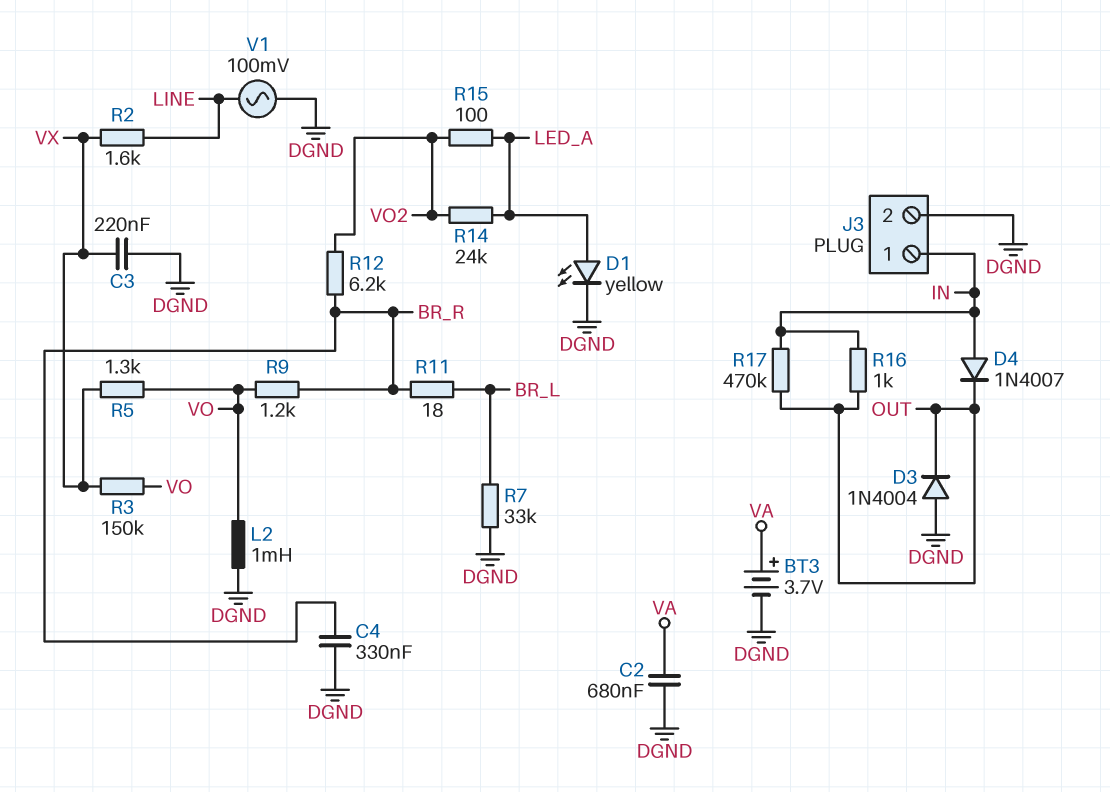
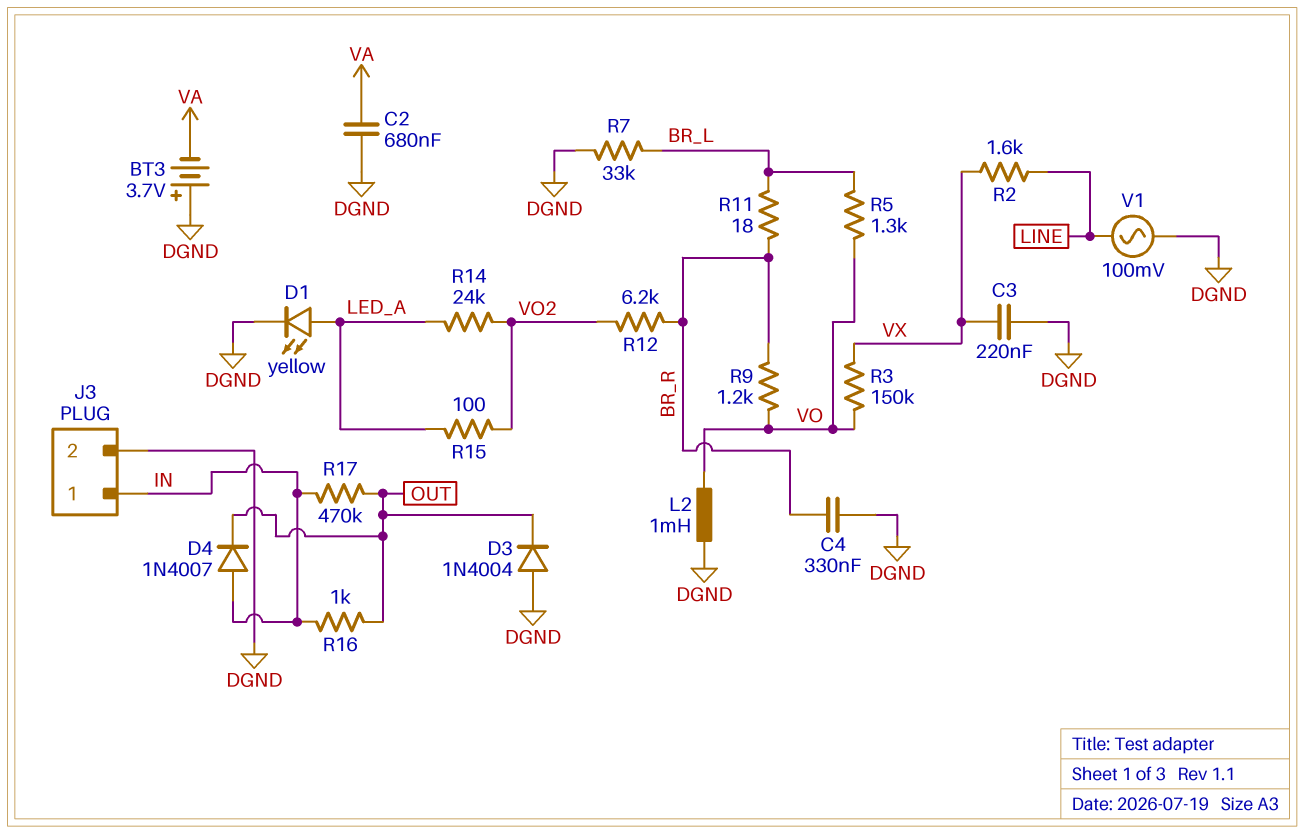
BT3: 3.7V (plus VA, minus DGND) -> 3.7V (plus DGND, minus VA)
R5: 1.3k (VO, VX) -> 1.3k (BR_L, VO)

